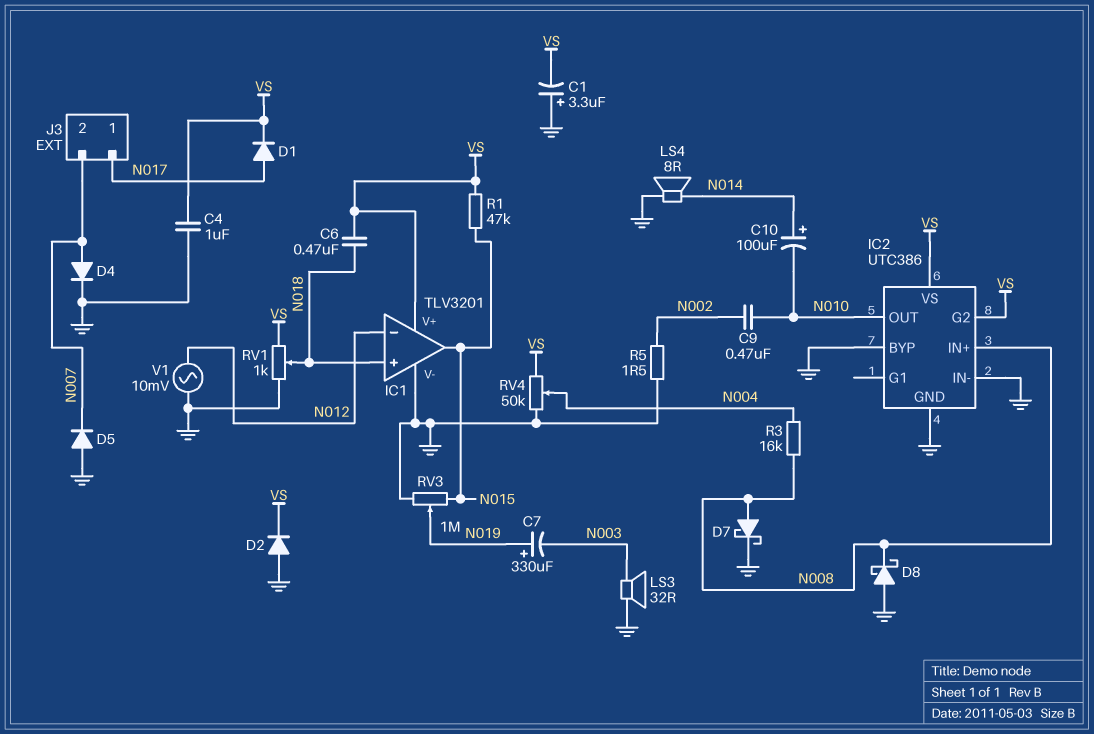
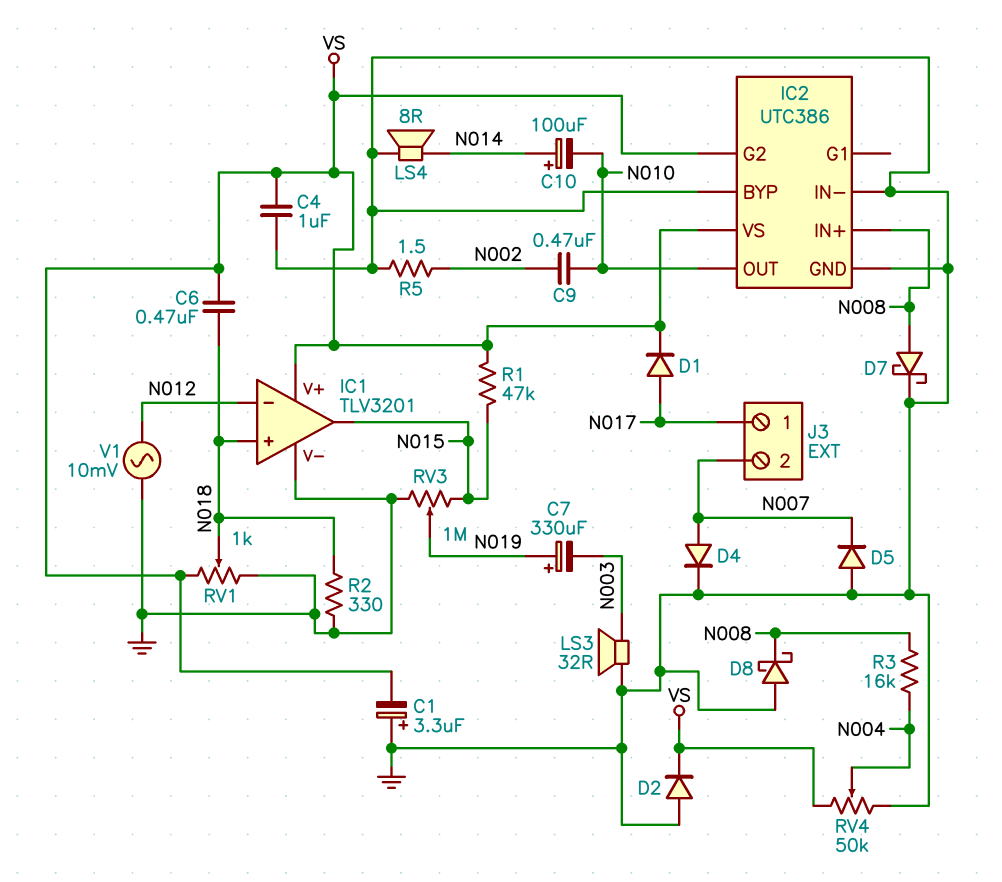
R2: none -> 330 (GND, N018)

